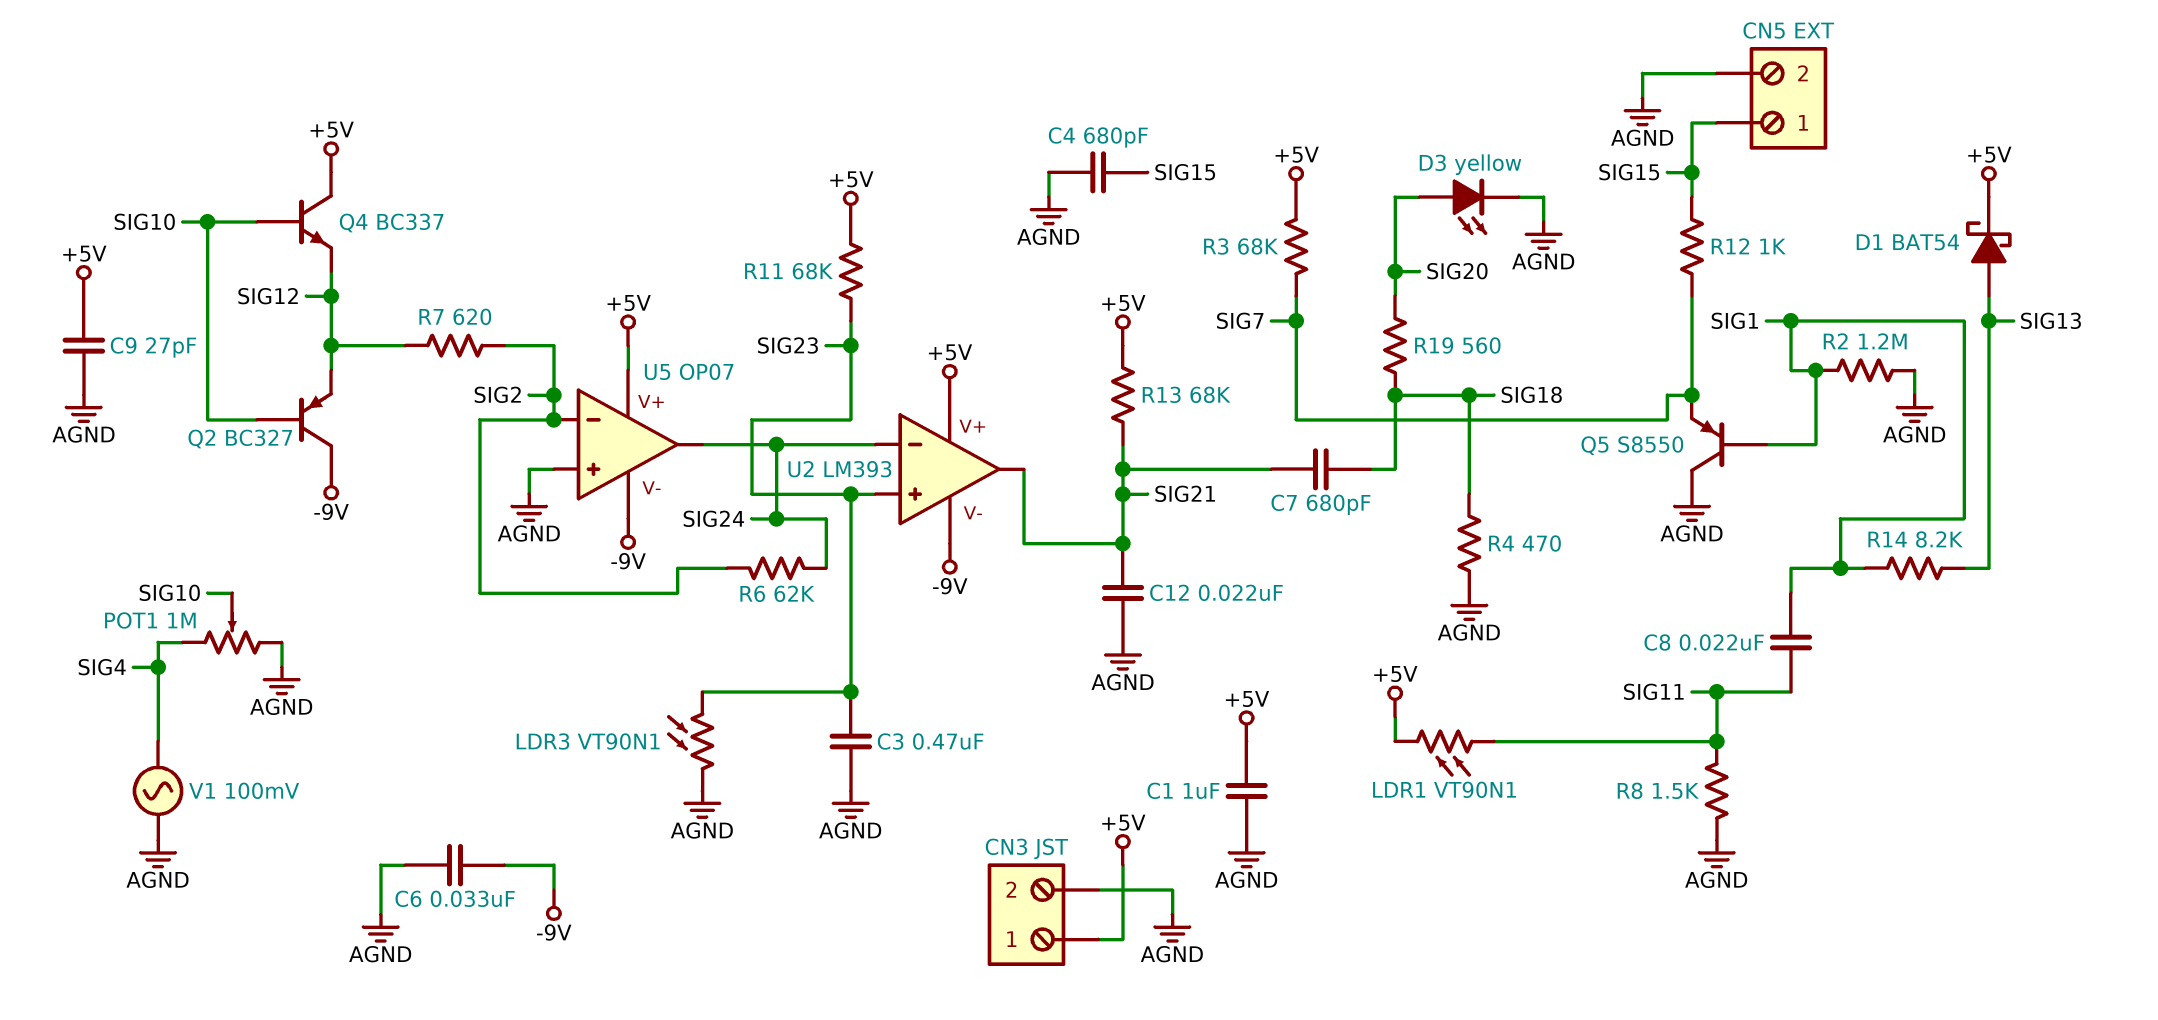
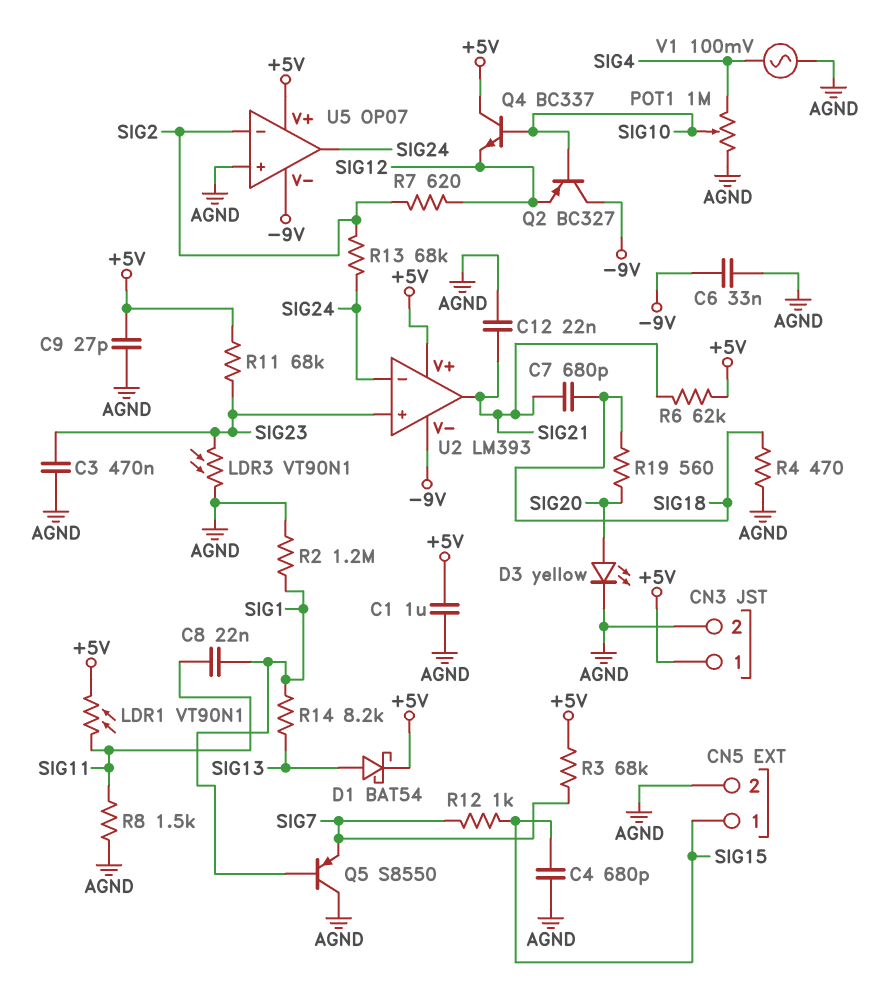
R6: 62k (SIG2, SIG24) -> 62k (+5V, SIG21)
R13: 68k (+5V, SIG21) -> 68k (SIG2, SIG24)

